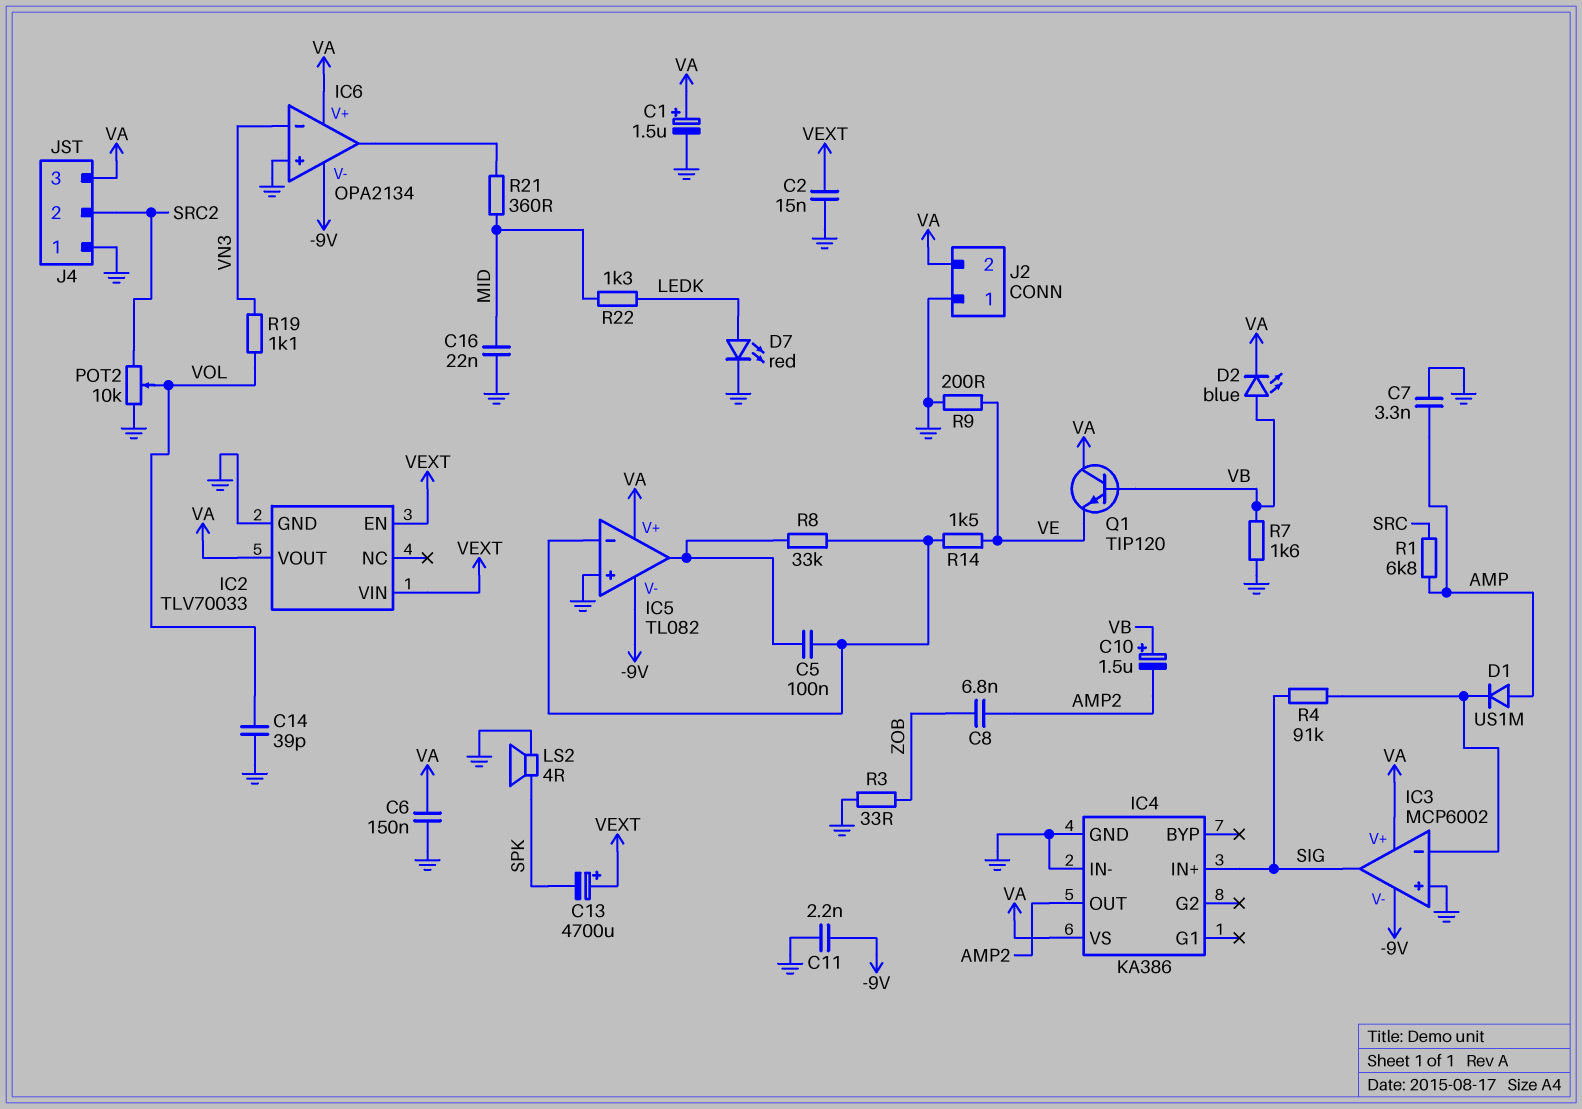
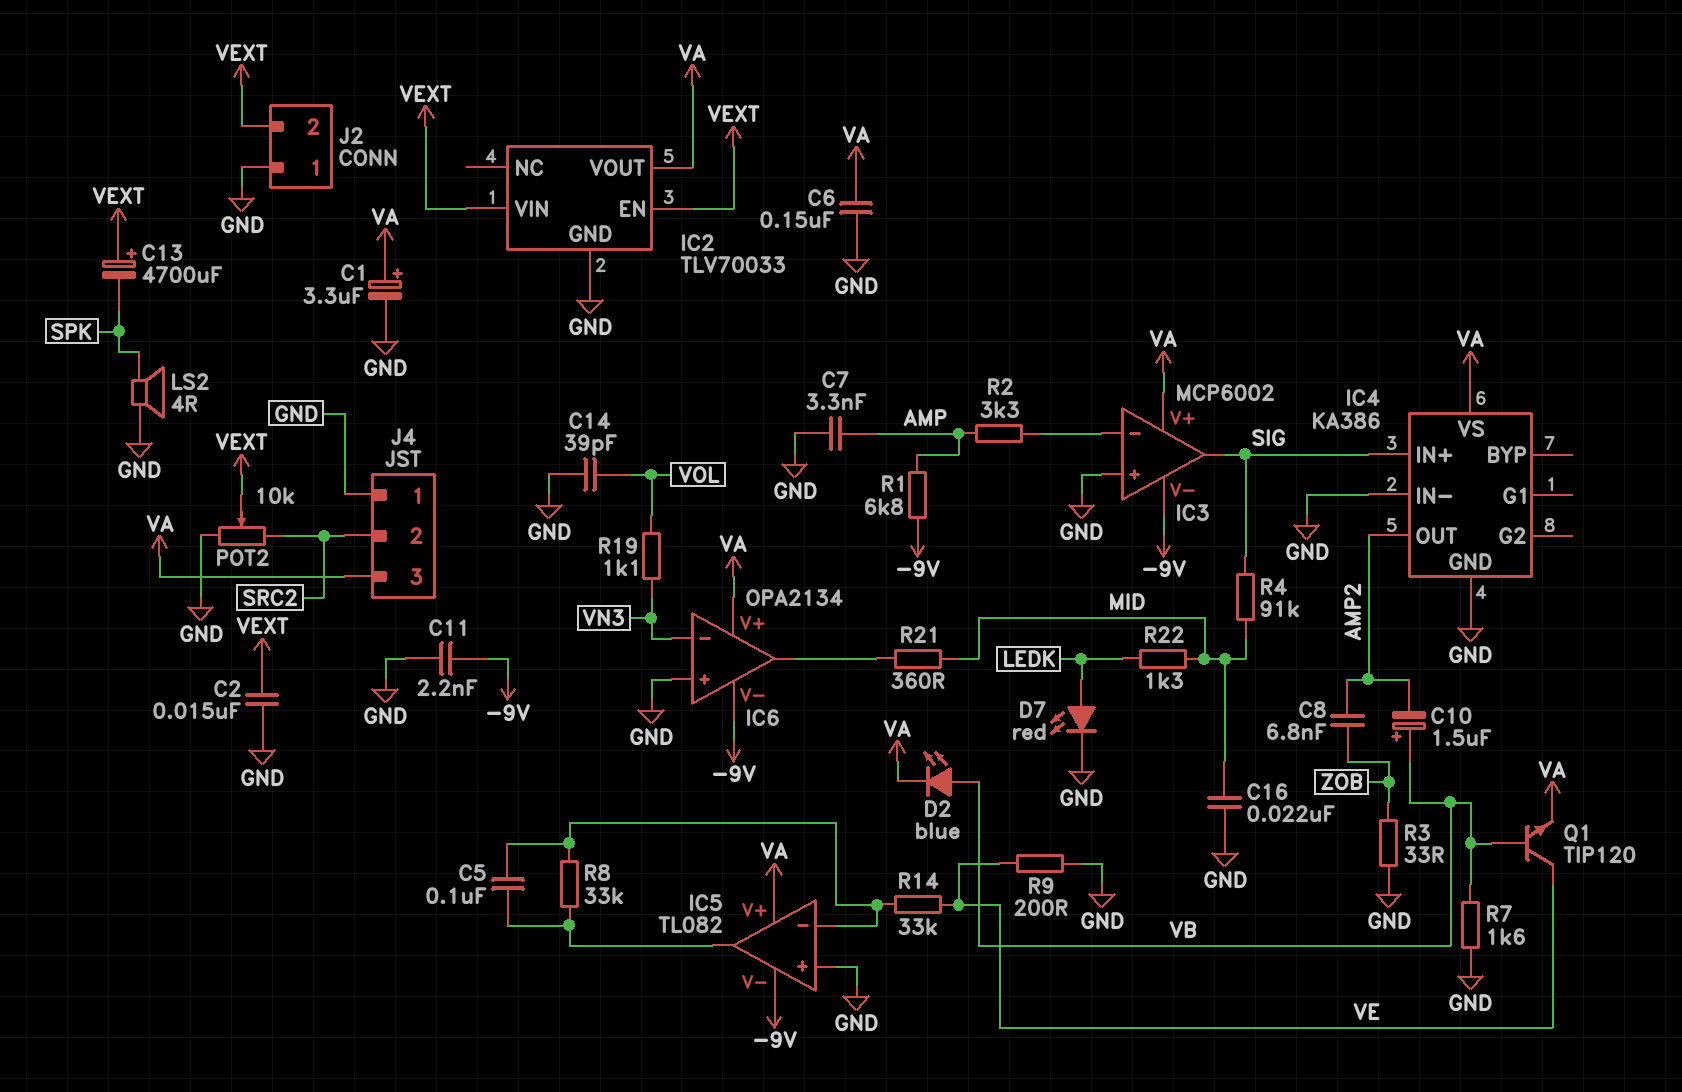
C1: 1.5uF (plus VA, minus GND) -> 3.3uF (plus VA, minus GND)
D1: diode US1M (A AMP, K IC3/in-) -> none
J2 pin 2: VA -> VEXT
POT2: 10k (GND, SRC2, wiper VOL) -> 10k (GND, SRC2, wiper VEXT)
Q1: NPN TIP120 (B VB, C VA, E VE) -> NPN TIP120 (B VB, C VE, E VA)
R1: 6.8k (AMP, SRC) -> 6.8k (-9V, AMP)
R2: none -> 3.3k (AMP, IC3/in-)
R4: 91k (IC3/in-, SIG) -> 91k (MID, SIG)
R14: 1.5k (IC5/in-, VE) -> 33k (IC5/in-, VE)

